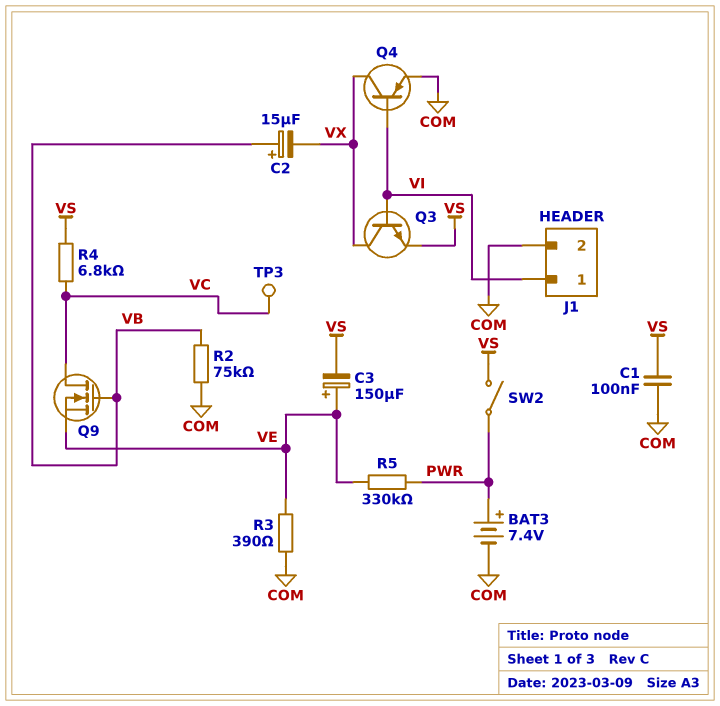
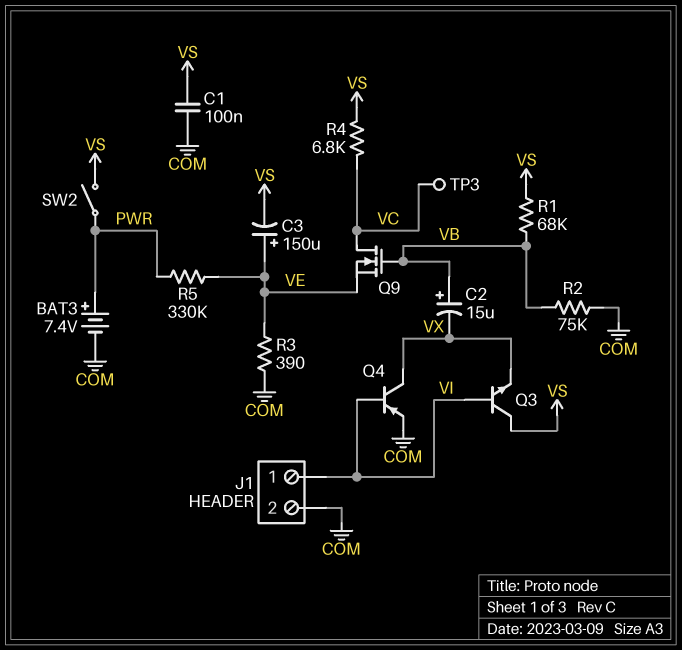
Q3: NPN (B VI, C VX, E VS) -> NPN (B VI, C VS, E VX)
R1: none -> 68k (VB, VS)

